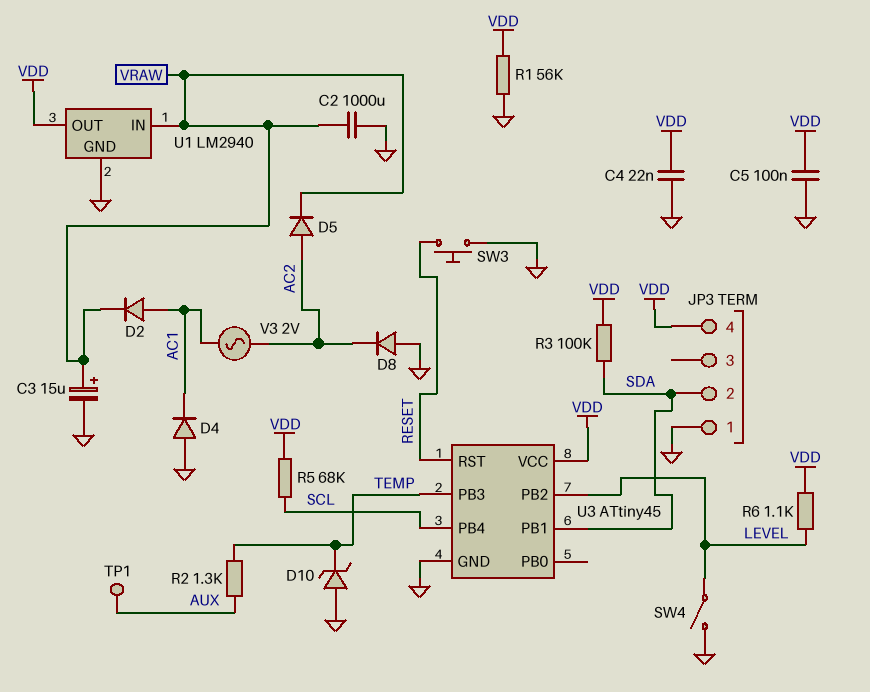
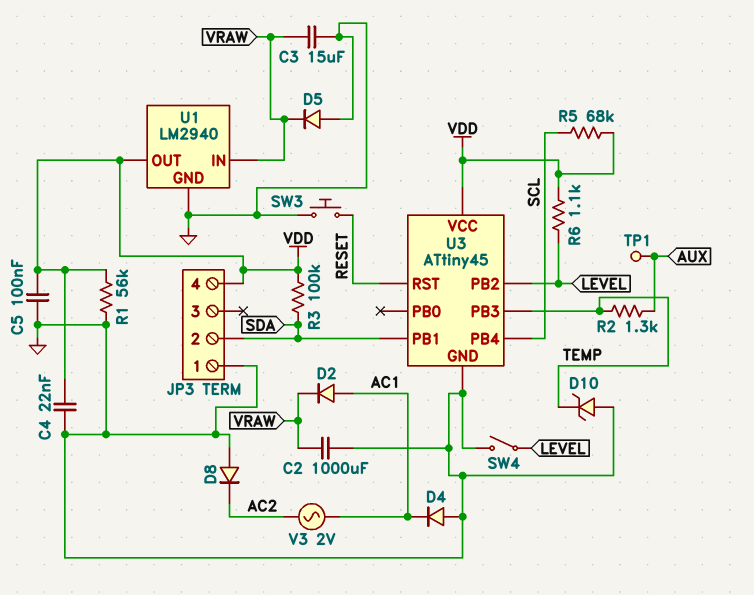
C3: 15uF (plus VRAW, minus GND) -> 15uF (GND, VRAW)
D5: diode (A AC2, K VRAW) -> diode (A GND, K VRAW)

